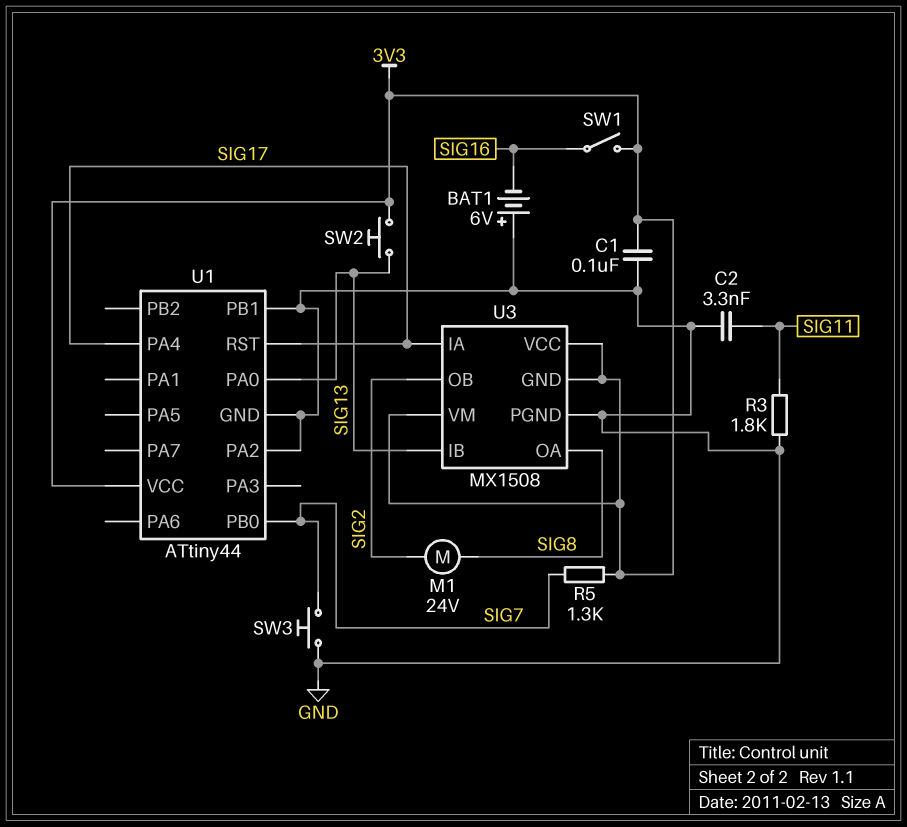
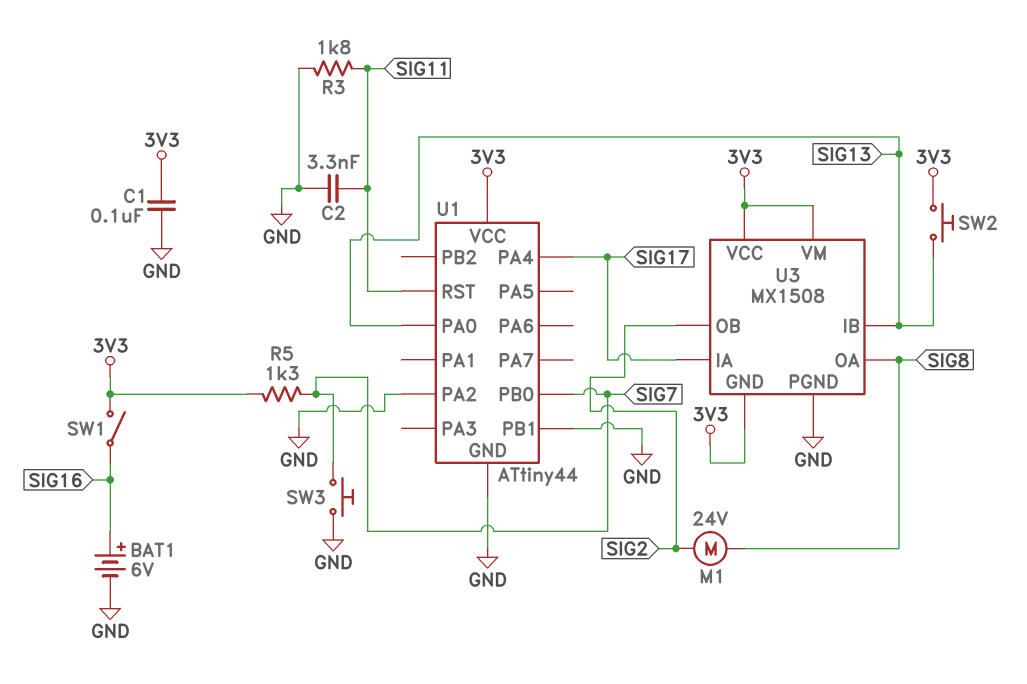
BAT1: 6V (plus GND, minus SIG16) -> 6V (plus SIG16, minus GND)
U1 pin RST: SIG17 -> SIG11

